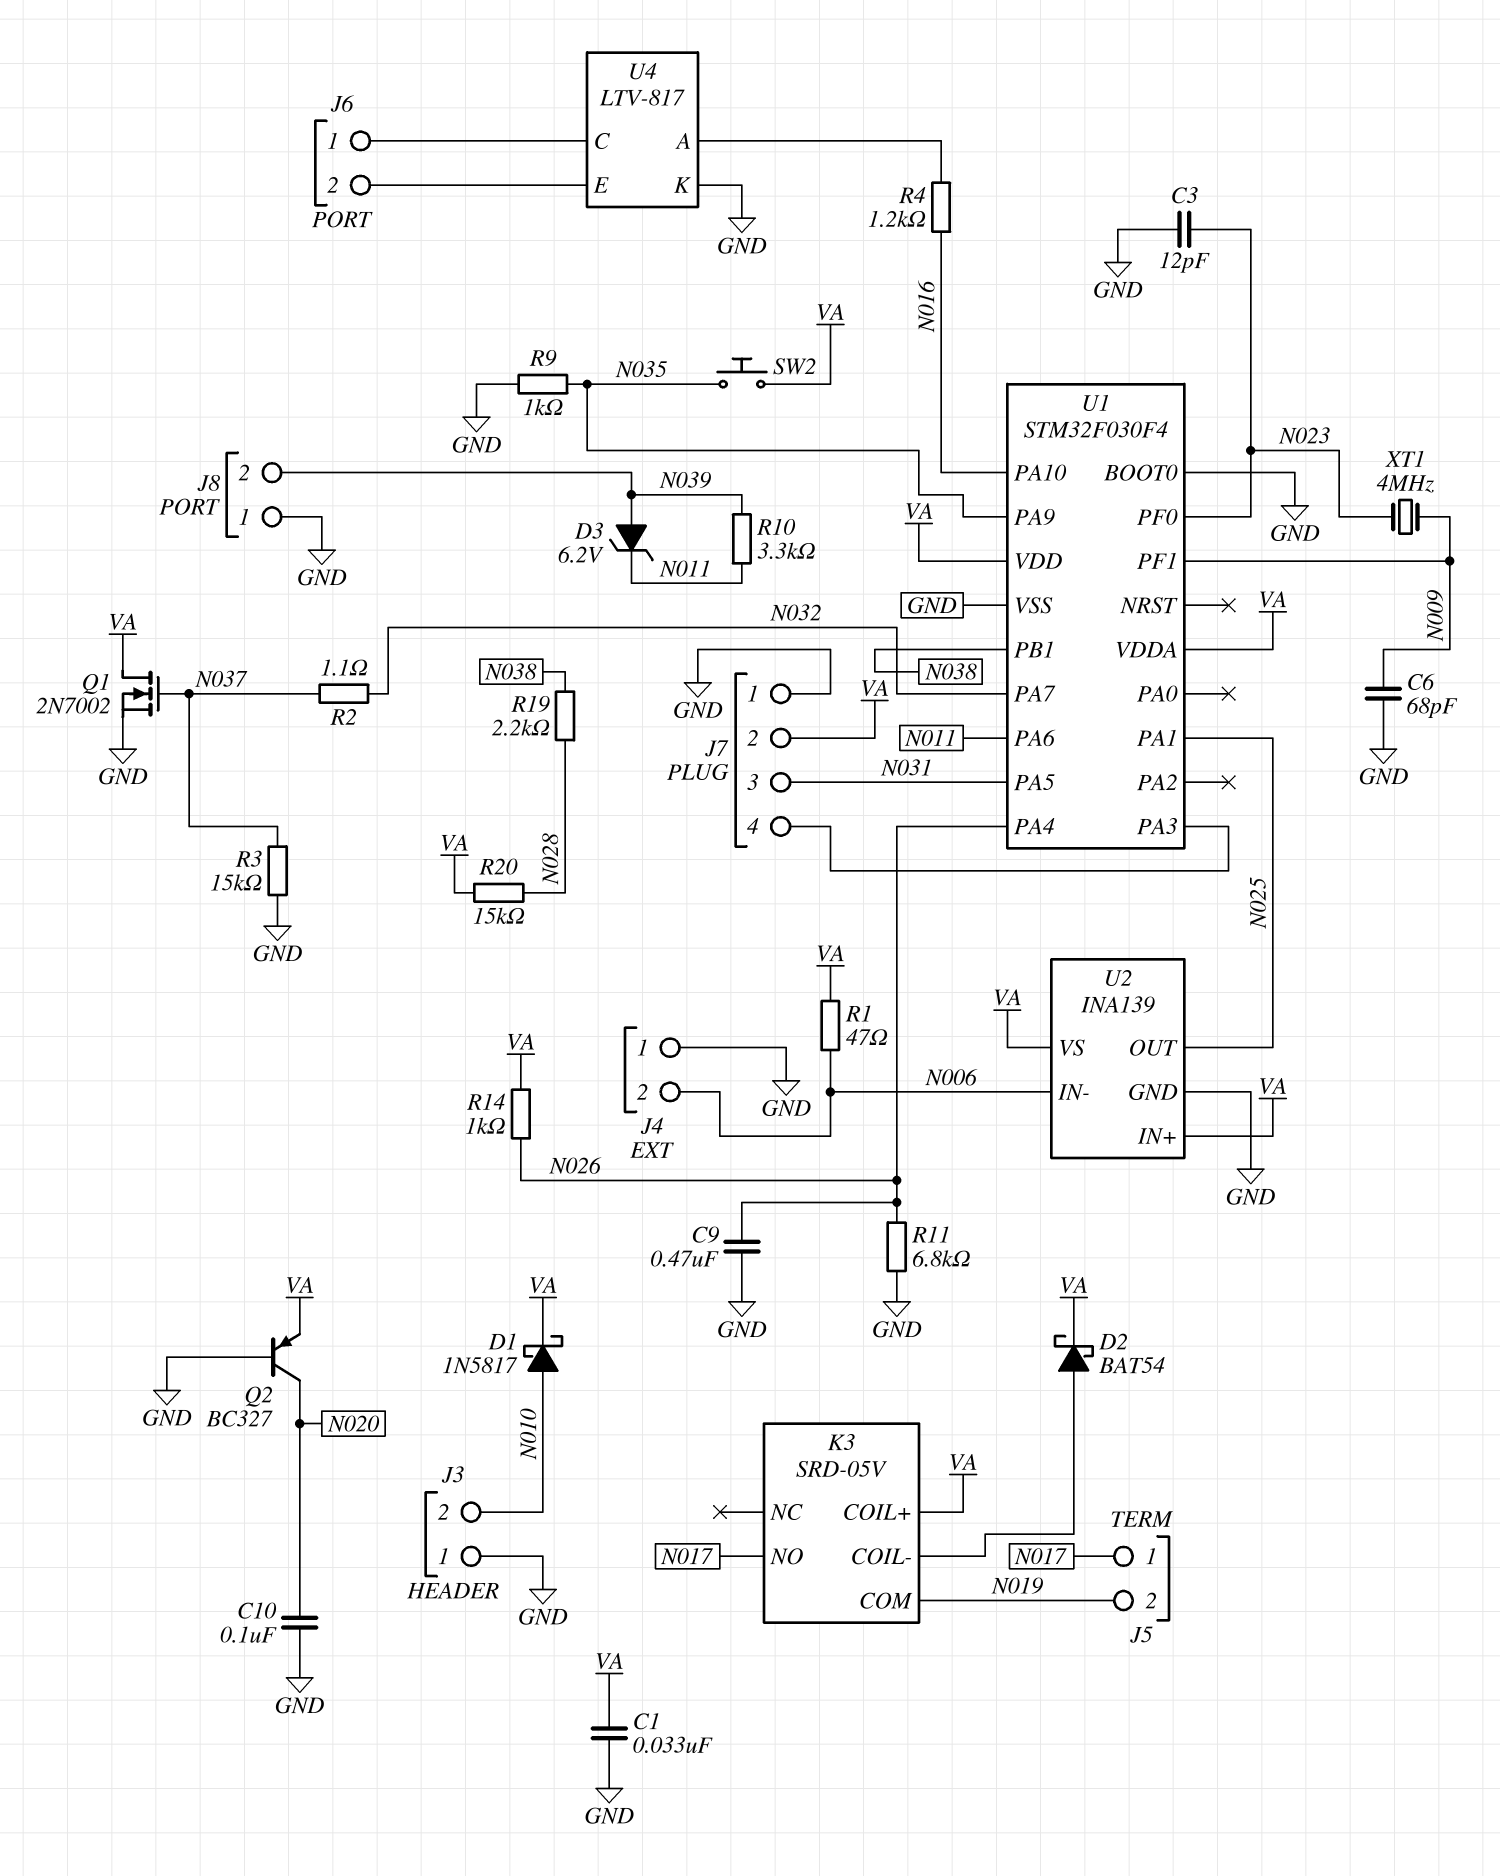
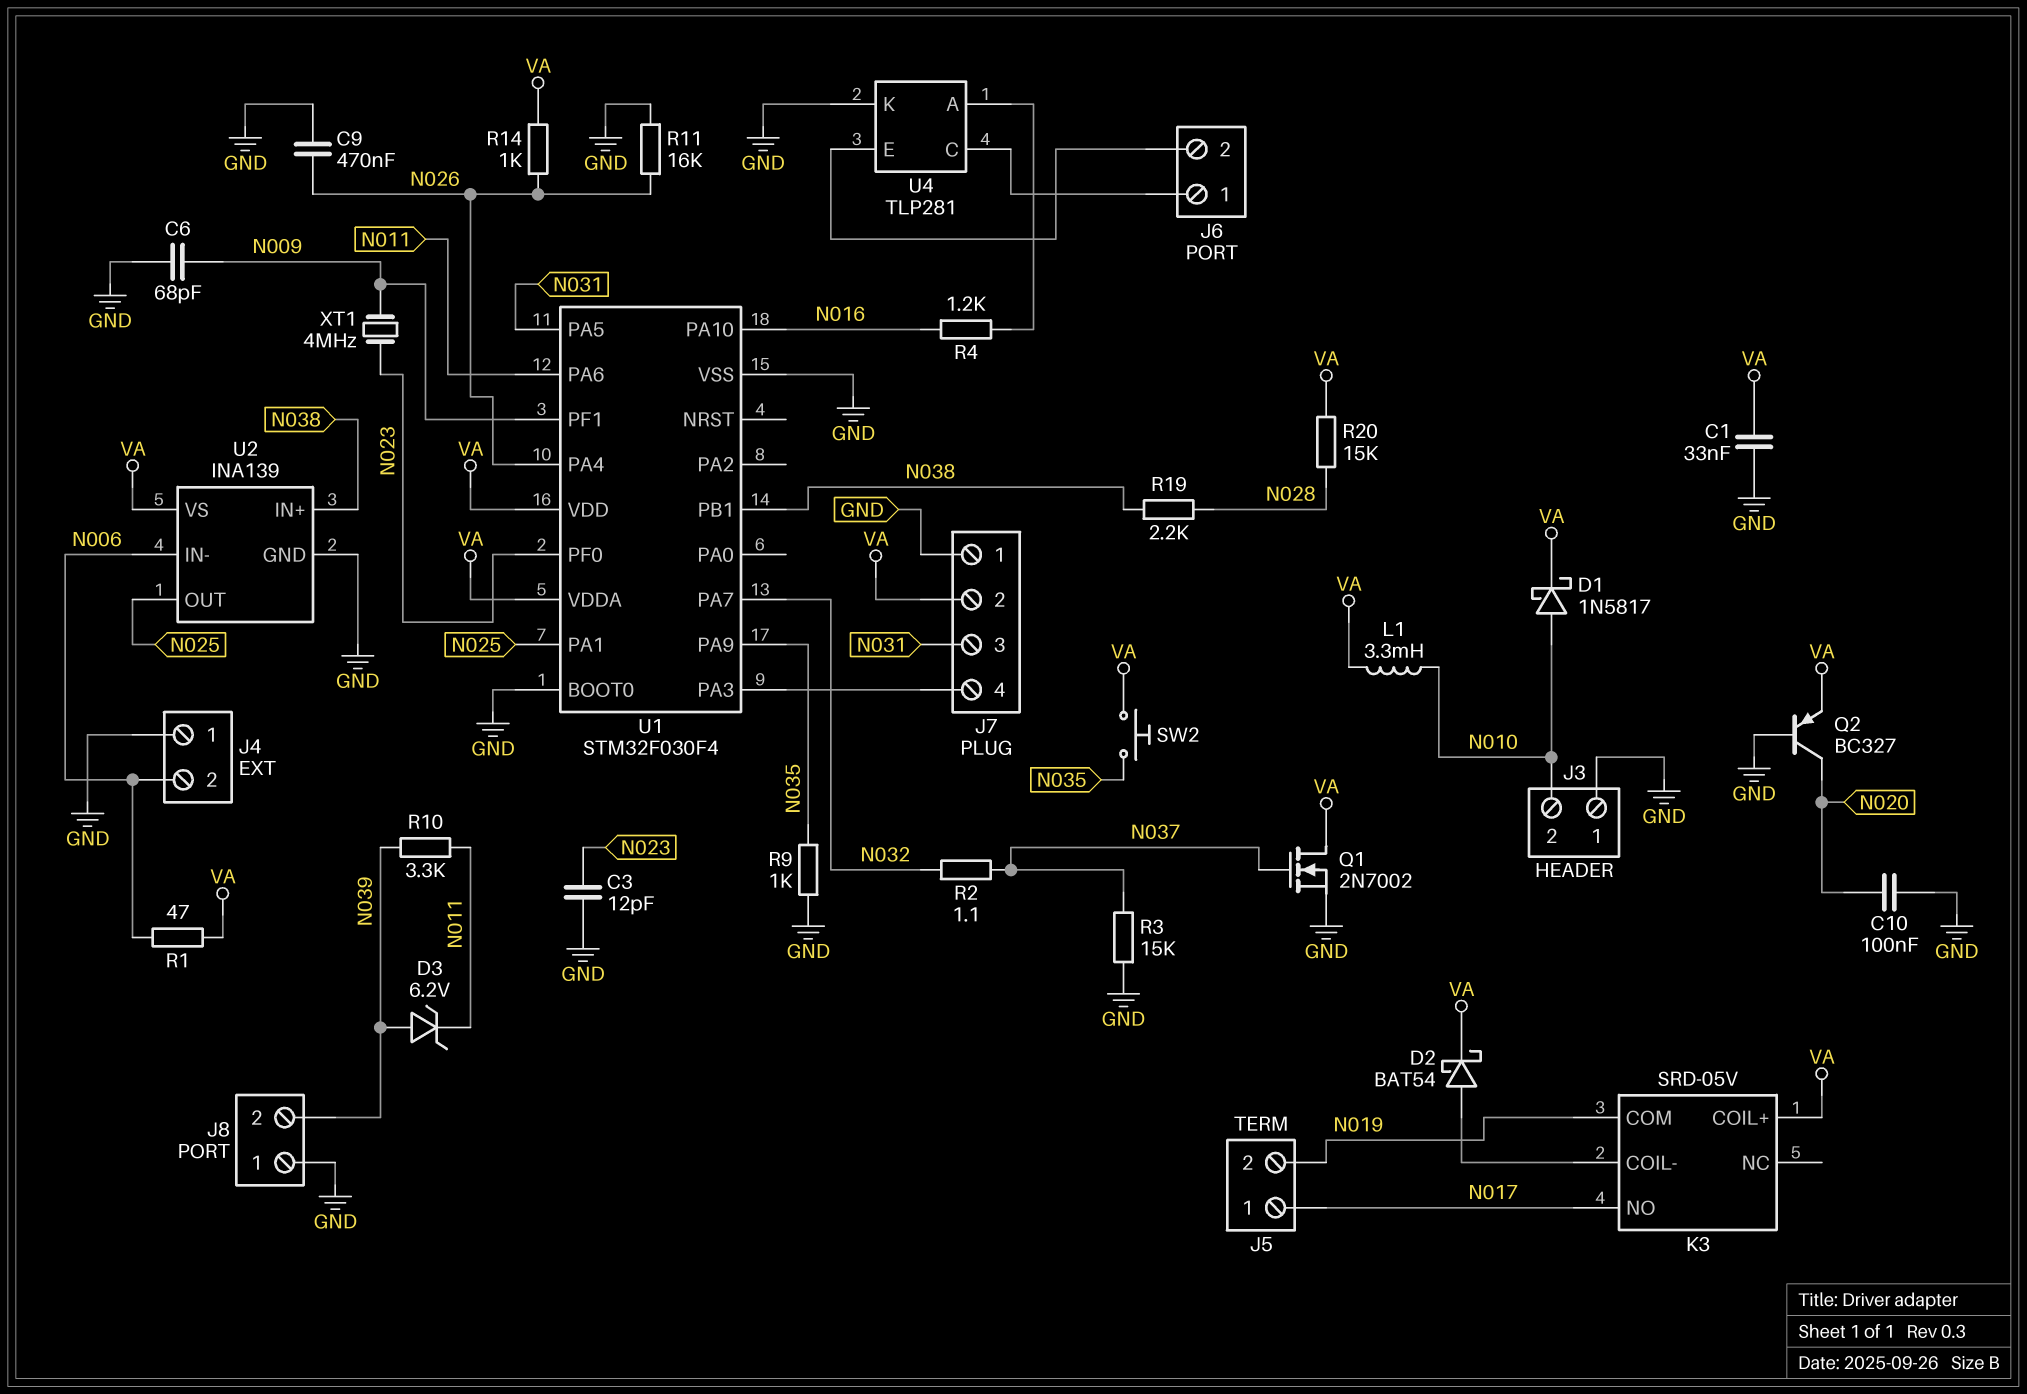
L1: none -> 3.3mH (N010, VA)
R11: 6.8k (GND, N026) -> 16k (GND, N026)
U2 pin IN+: VA -> N038
U4: LTV-817 -> TLP281

